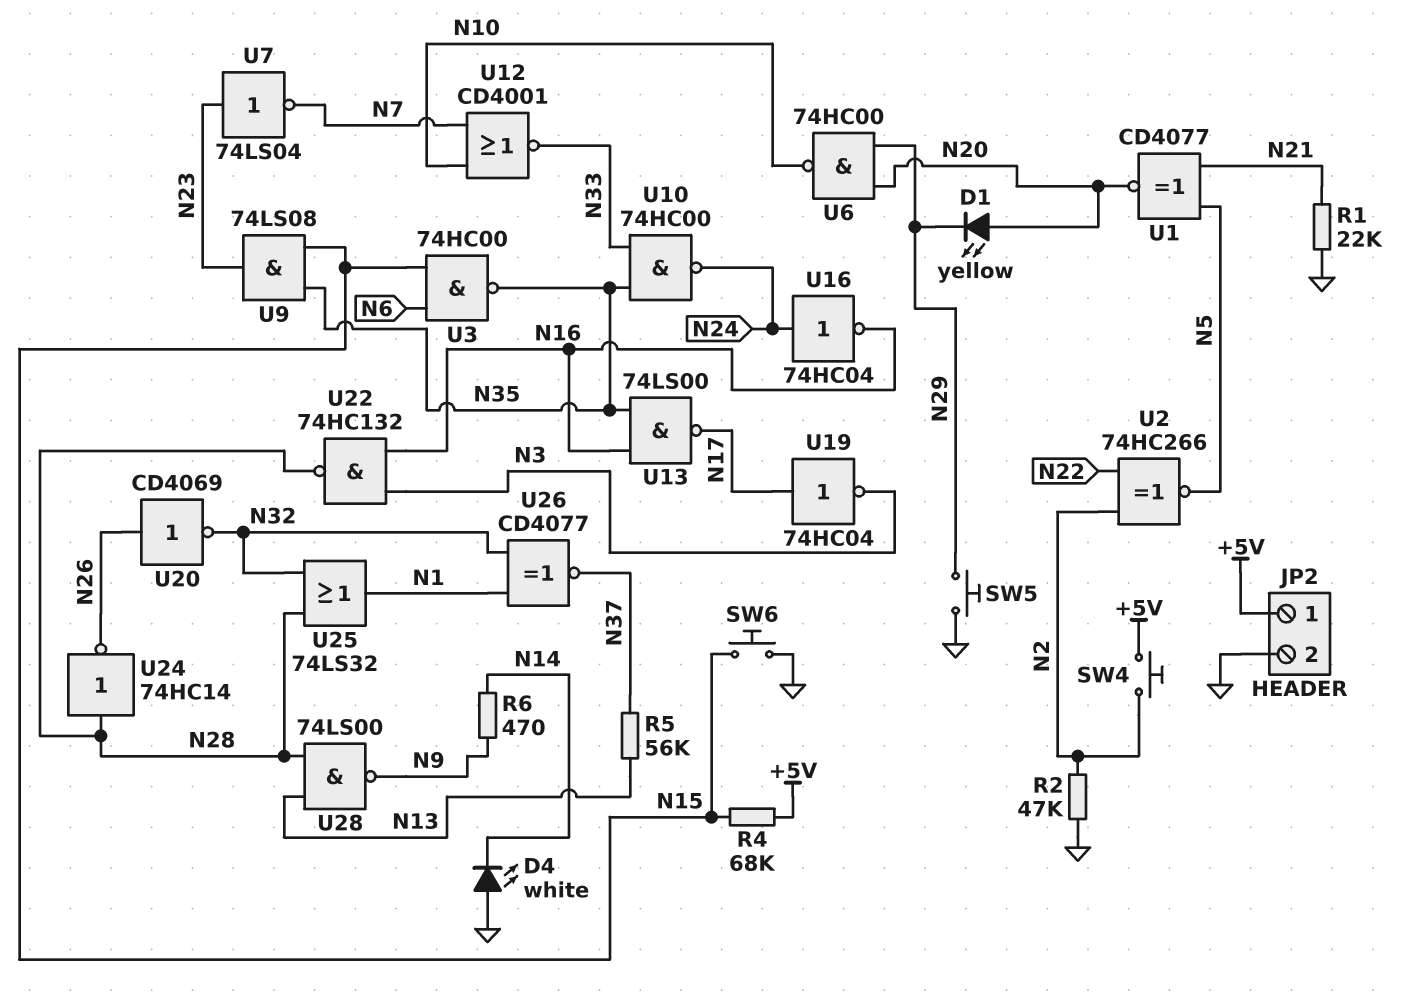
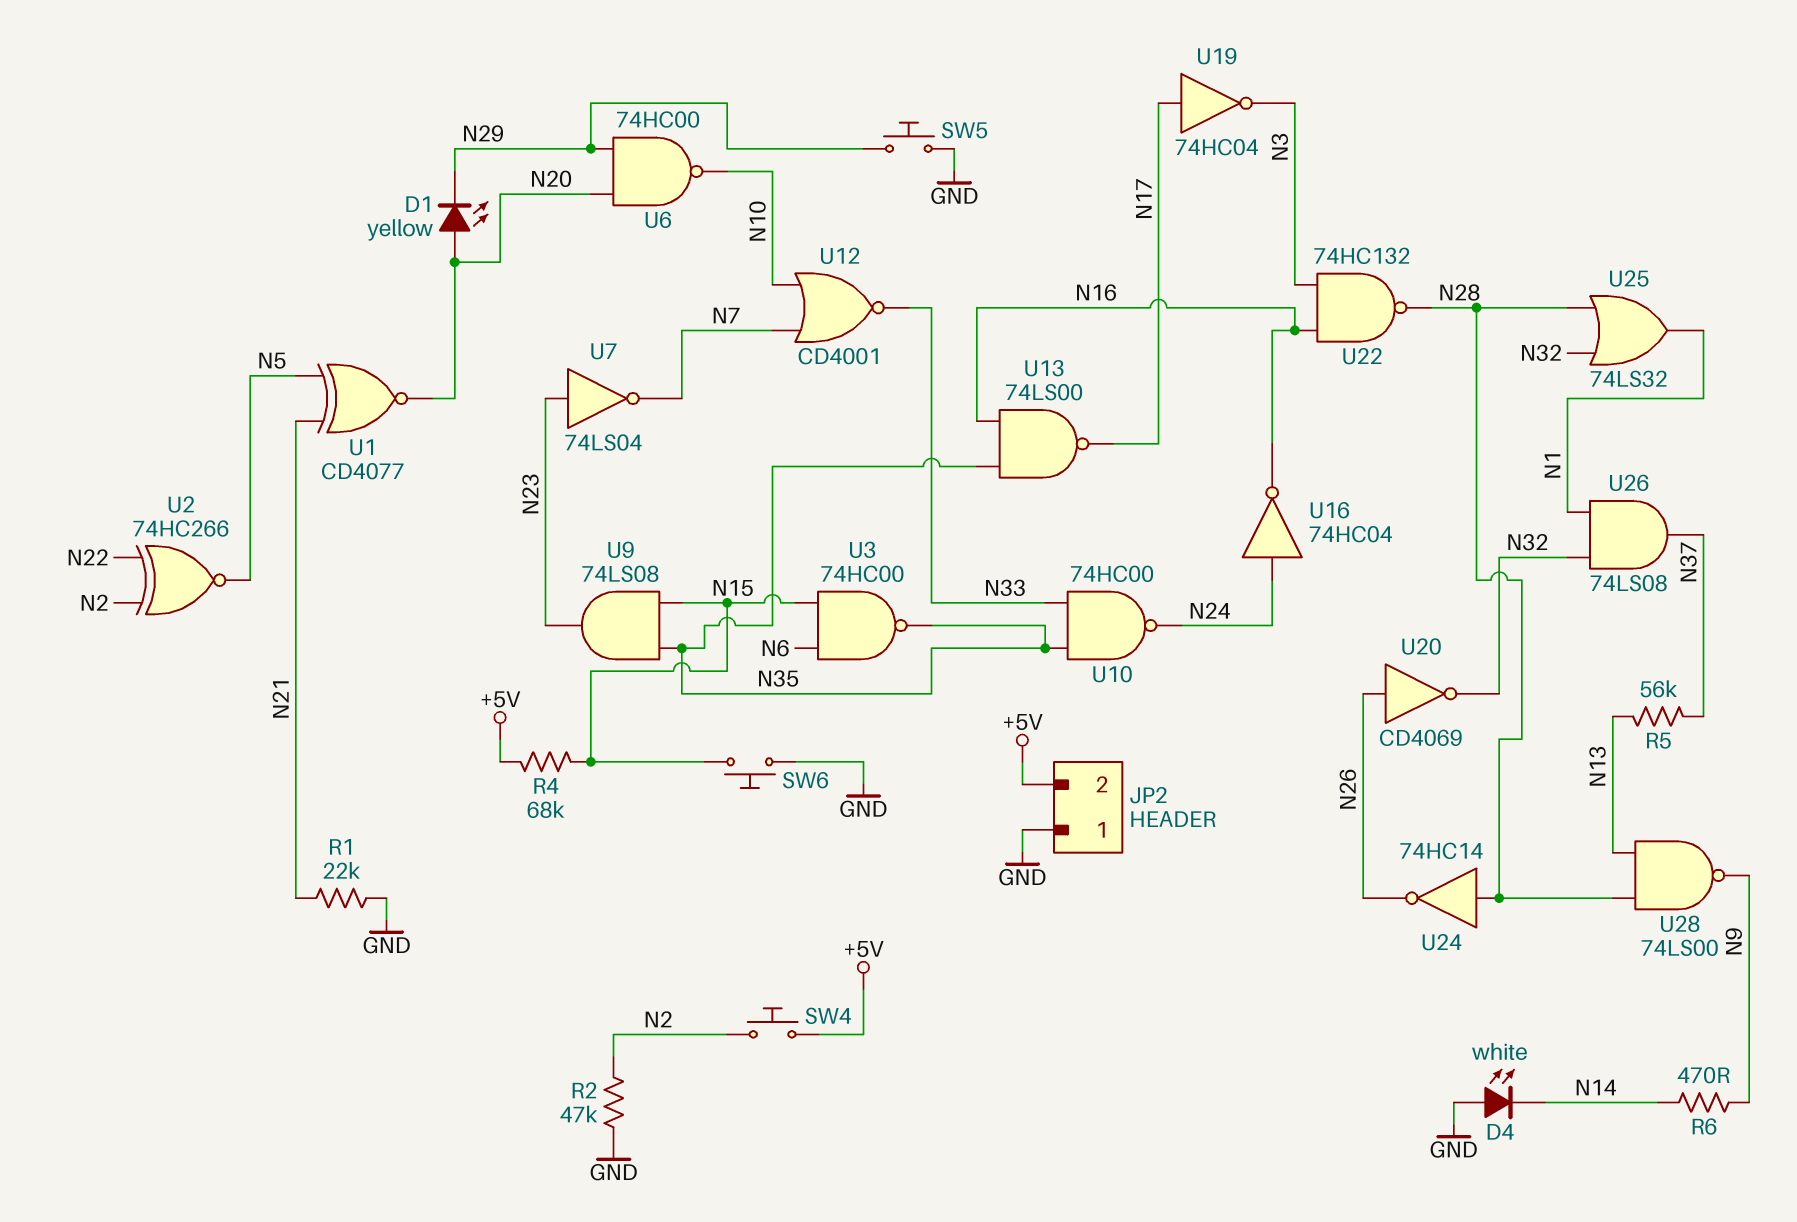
JP2 pin 1: +5V -> GND
JP2 pin 2: GND -> +5V
U26: XNOR CD4077 (in N1, in N32, out N37) -> AND 74LS08 (in N1, in N32, out N37)

